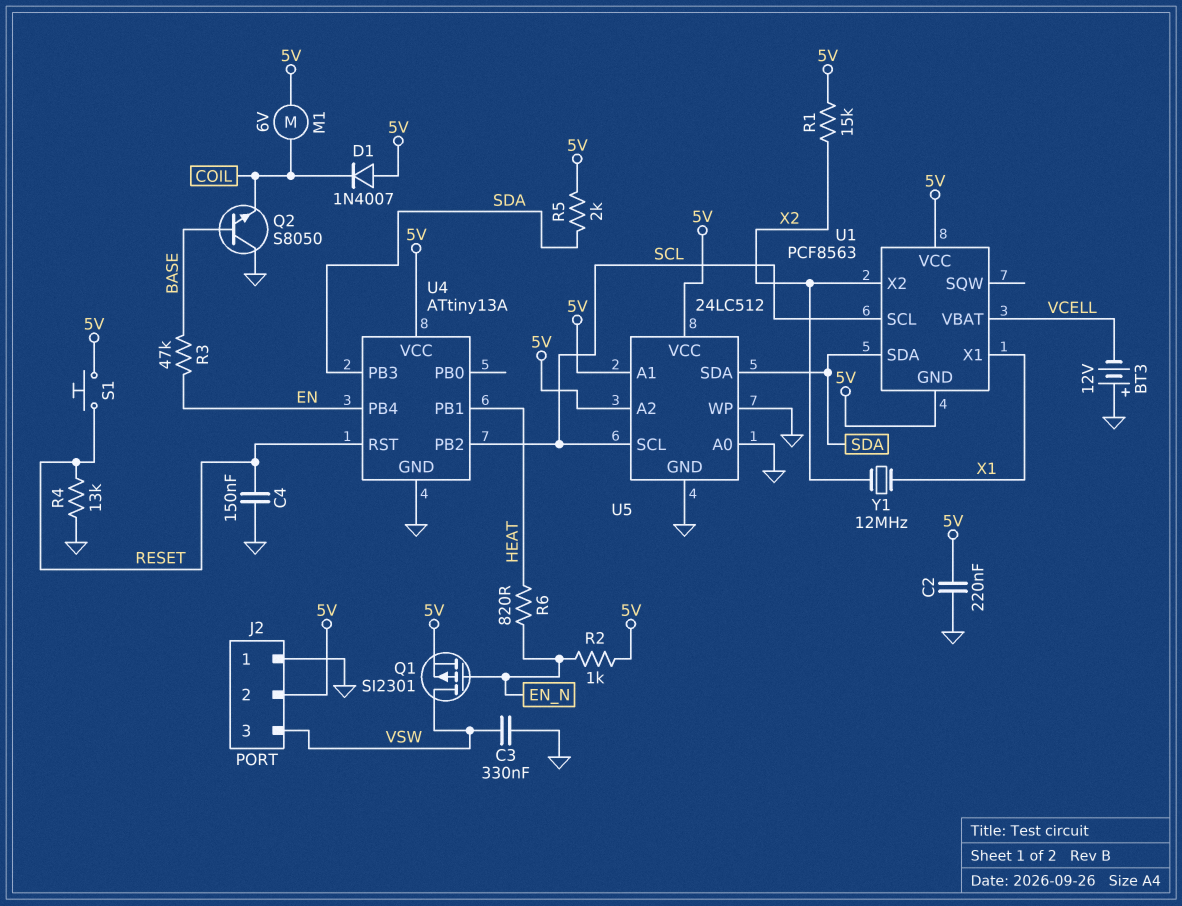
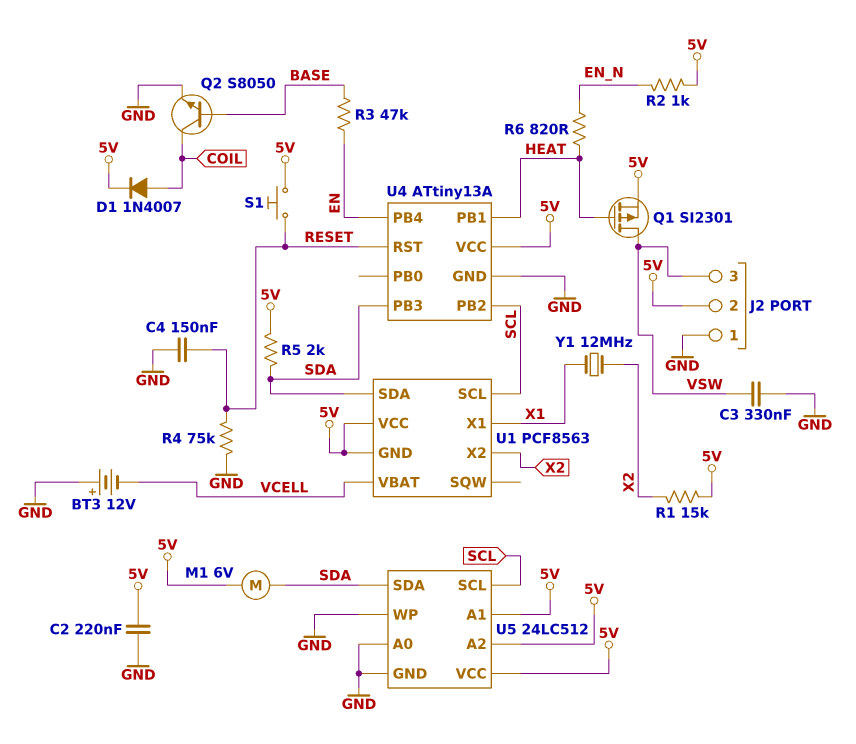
D1: diode 1N4007 (A 5V, K COIL) -> diode 1N4007 (A COIL, K 5V)
M1: motor 6V (5V, COIL) -> motor 6V (5V, SDA)
Q1: PMOS SI2301 (G EN_N, D VSW, S 5V) -> PMOS SI2301 (G HEAT, D VSW, S 5V)
Q2: NPN S8050 (B BASE, C GND, E COIL) -> NPN S8050 (B BASE, C COIL, E GND)
R4: 13k (GND, RESET) -> 75k (GND, RESET)

